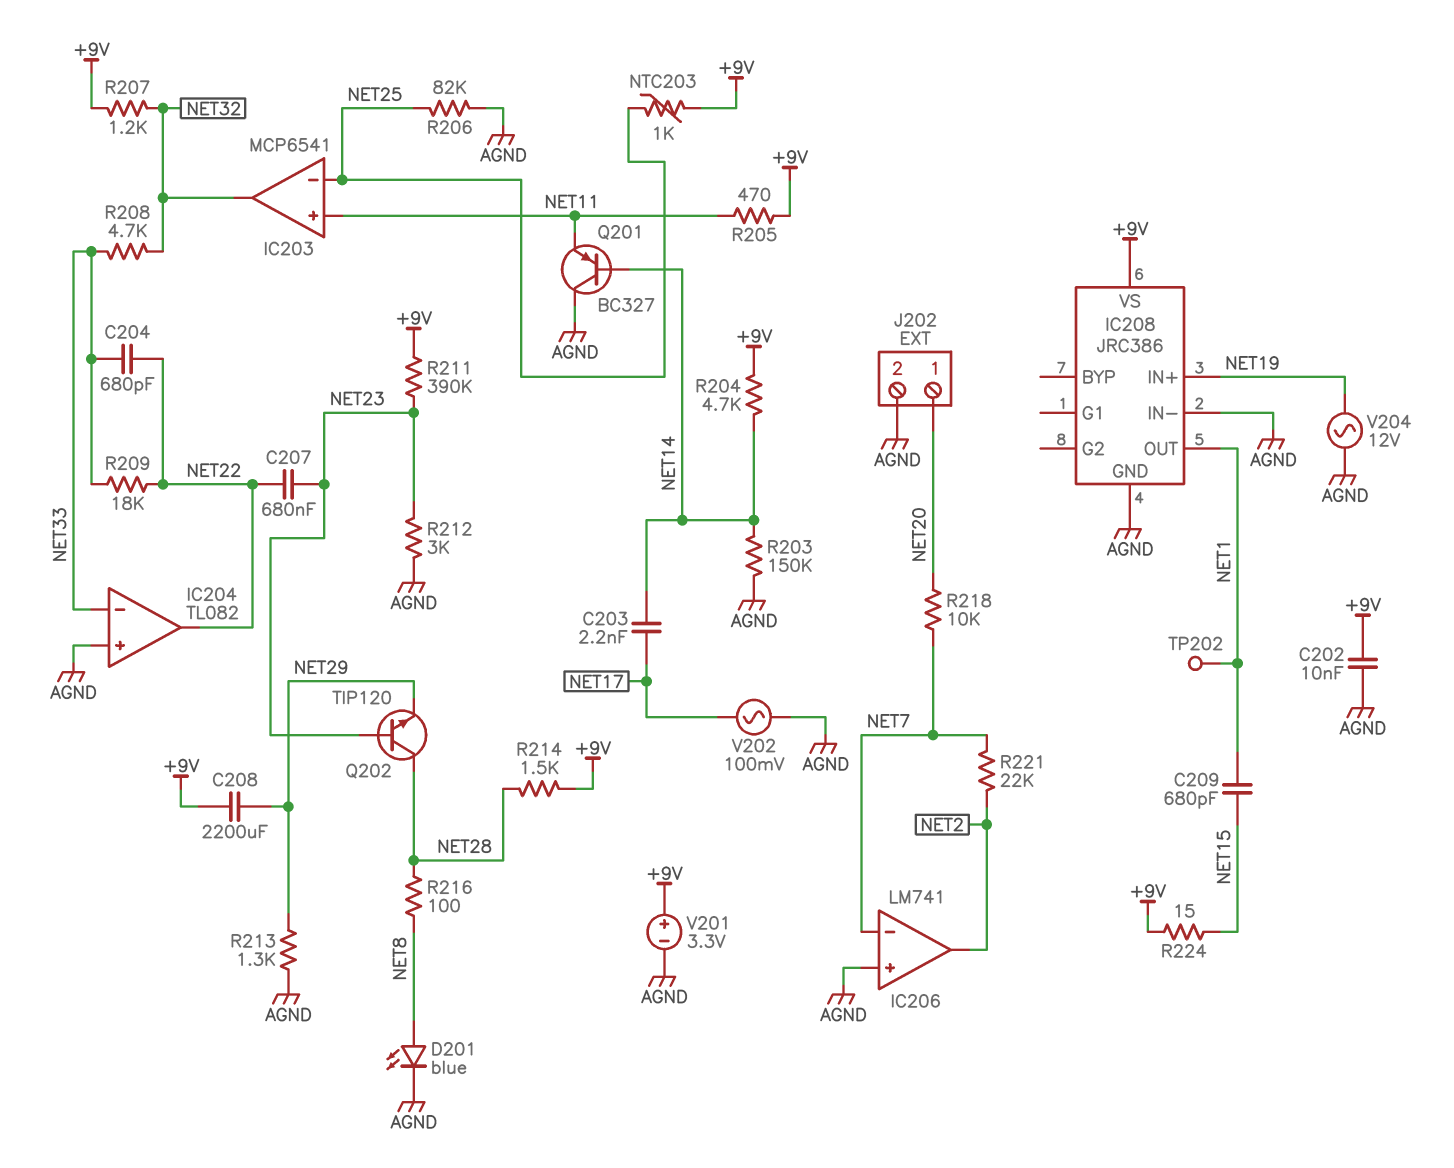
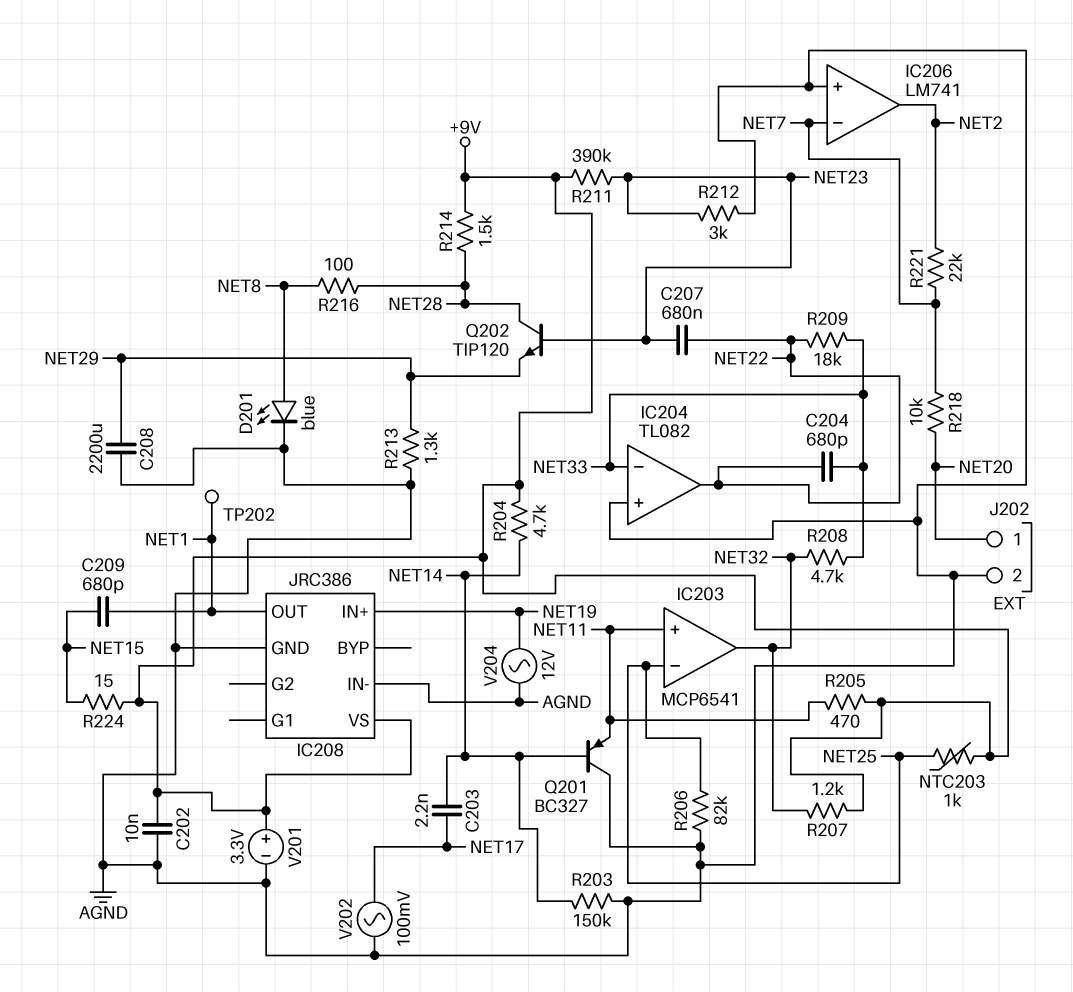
C208: 2200uF (+9V, NET29) -> 2200uF (AGND, NET29)

